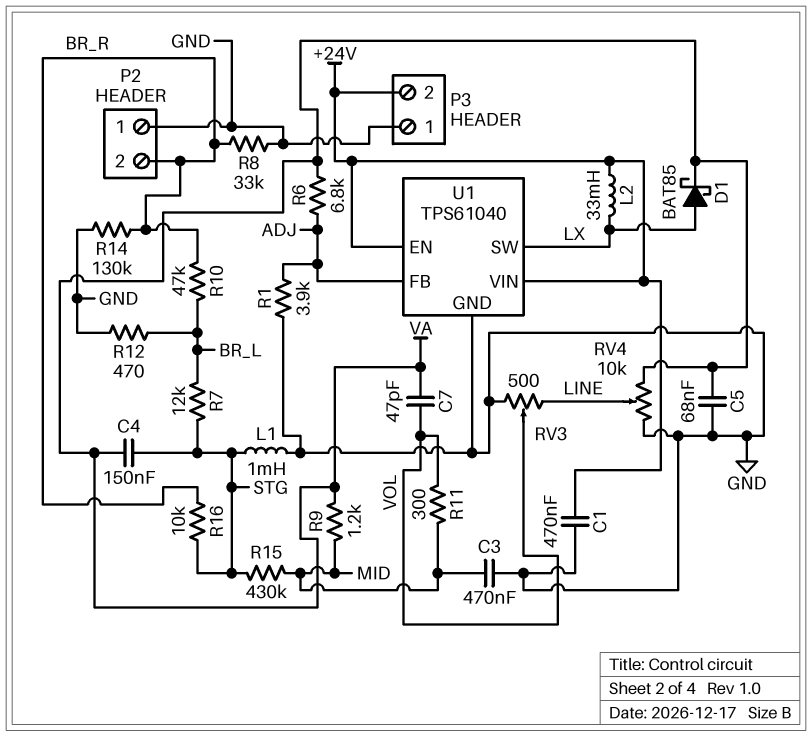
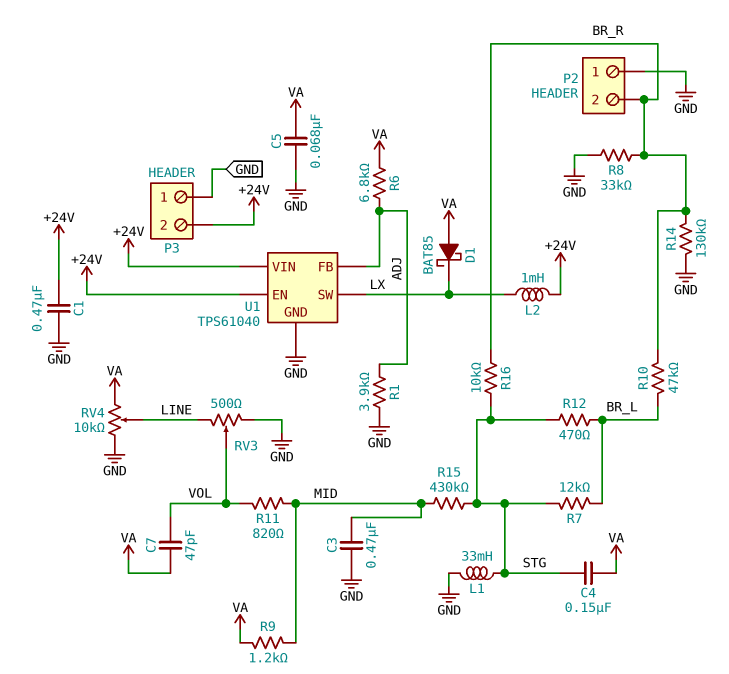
D1: schottky BAT85 (A LX, K VA) -> schottky BAT85 (A VA, K LX)
L1: 1mH (GND, STG) -> 33mH (GND, STG)
L2: 33mH (+24V, LX) -> 1mH (+24V, LX)
R11: 300 (MID, VOL) -> 820 (MID, VOL)
R12: 470 (BR_L, GND) -> 470 (BR_L, STG)

